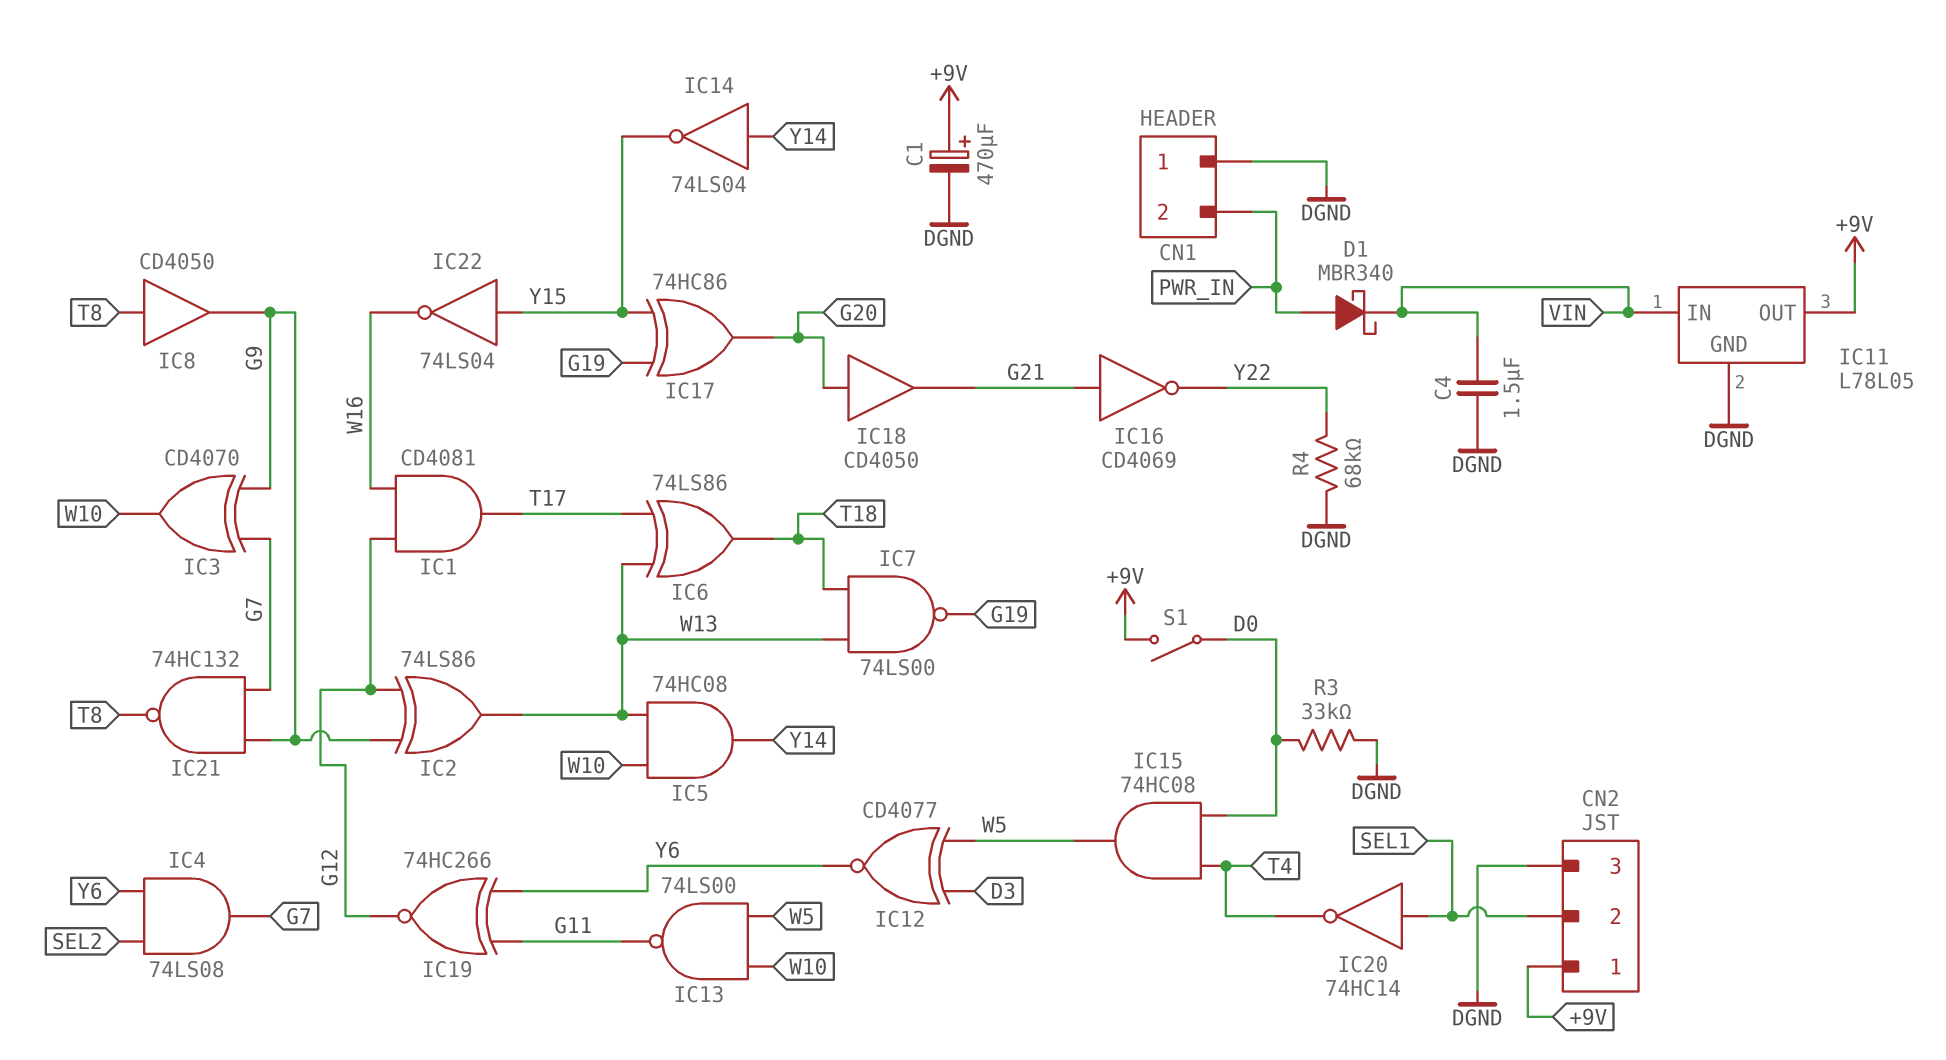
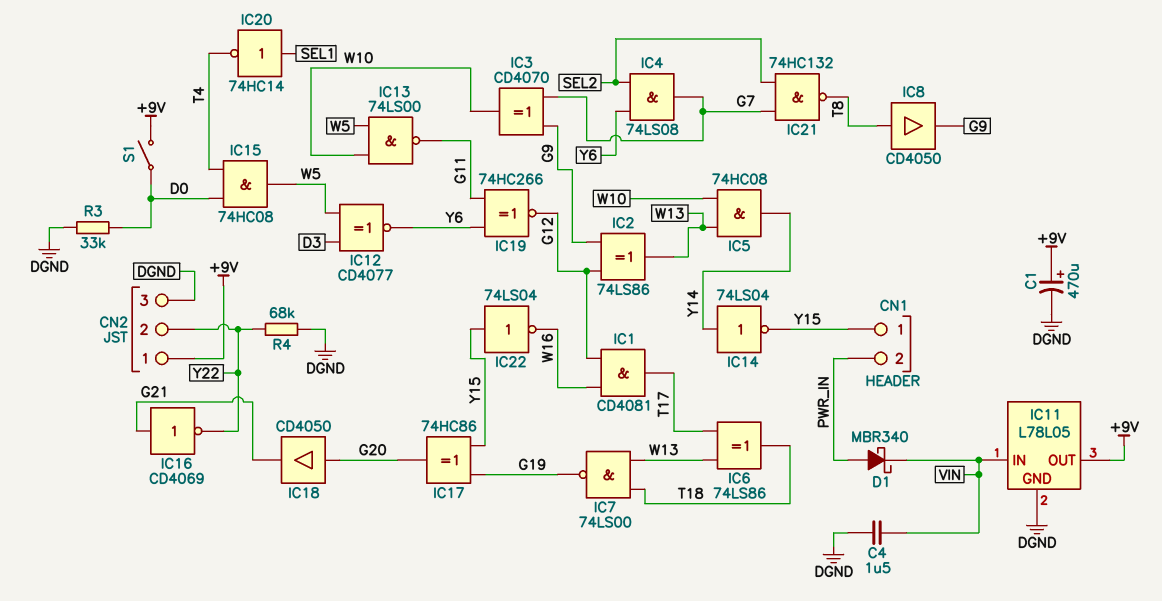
CN1 pin 1: DGND -> Y15
CN2 pin 2: SEL1 -> Y22
IC21: NAND 74HC132 (in G7, in G9, out T8) -> NAND 74HC132 (in G7, in SEL2, out T8)

